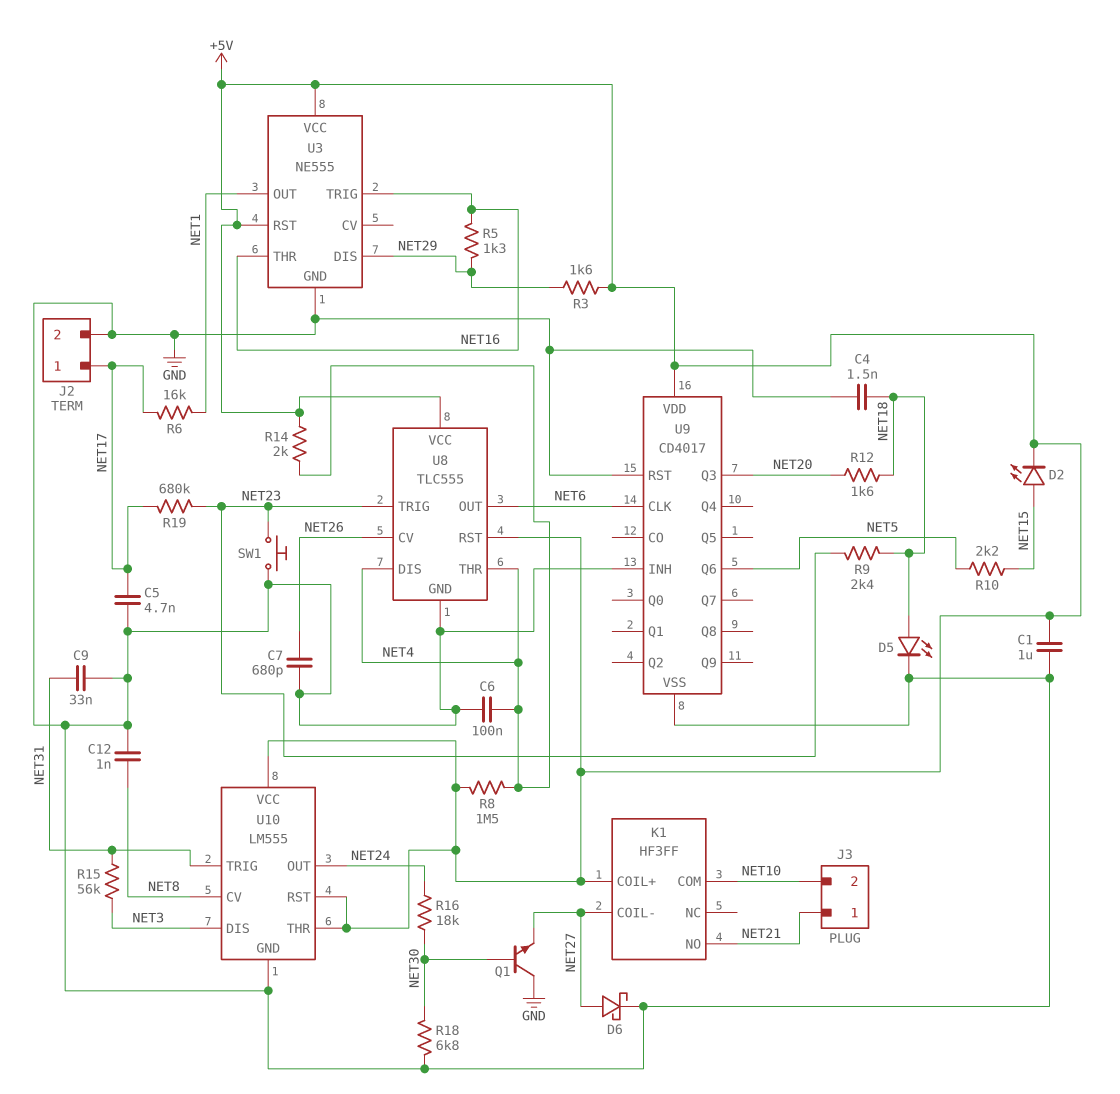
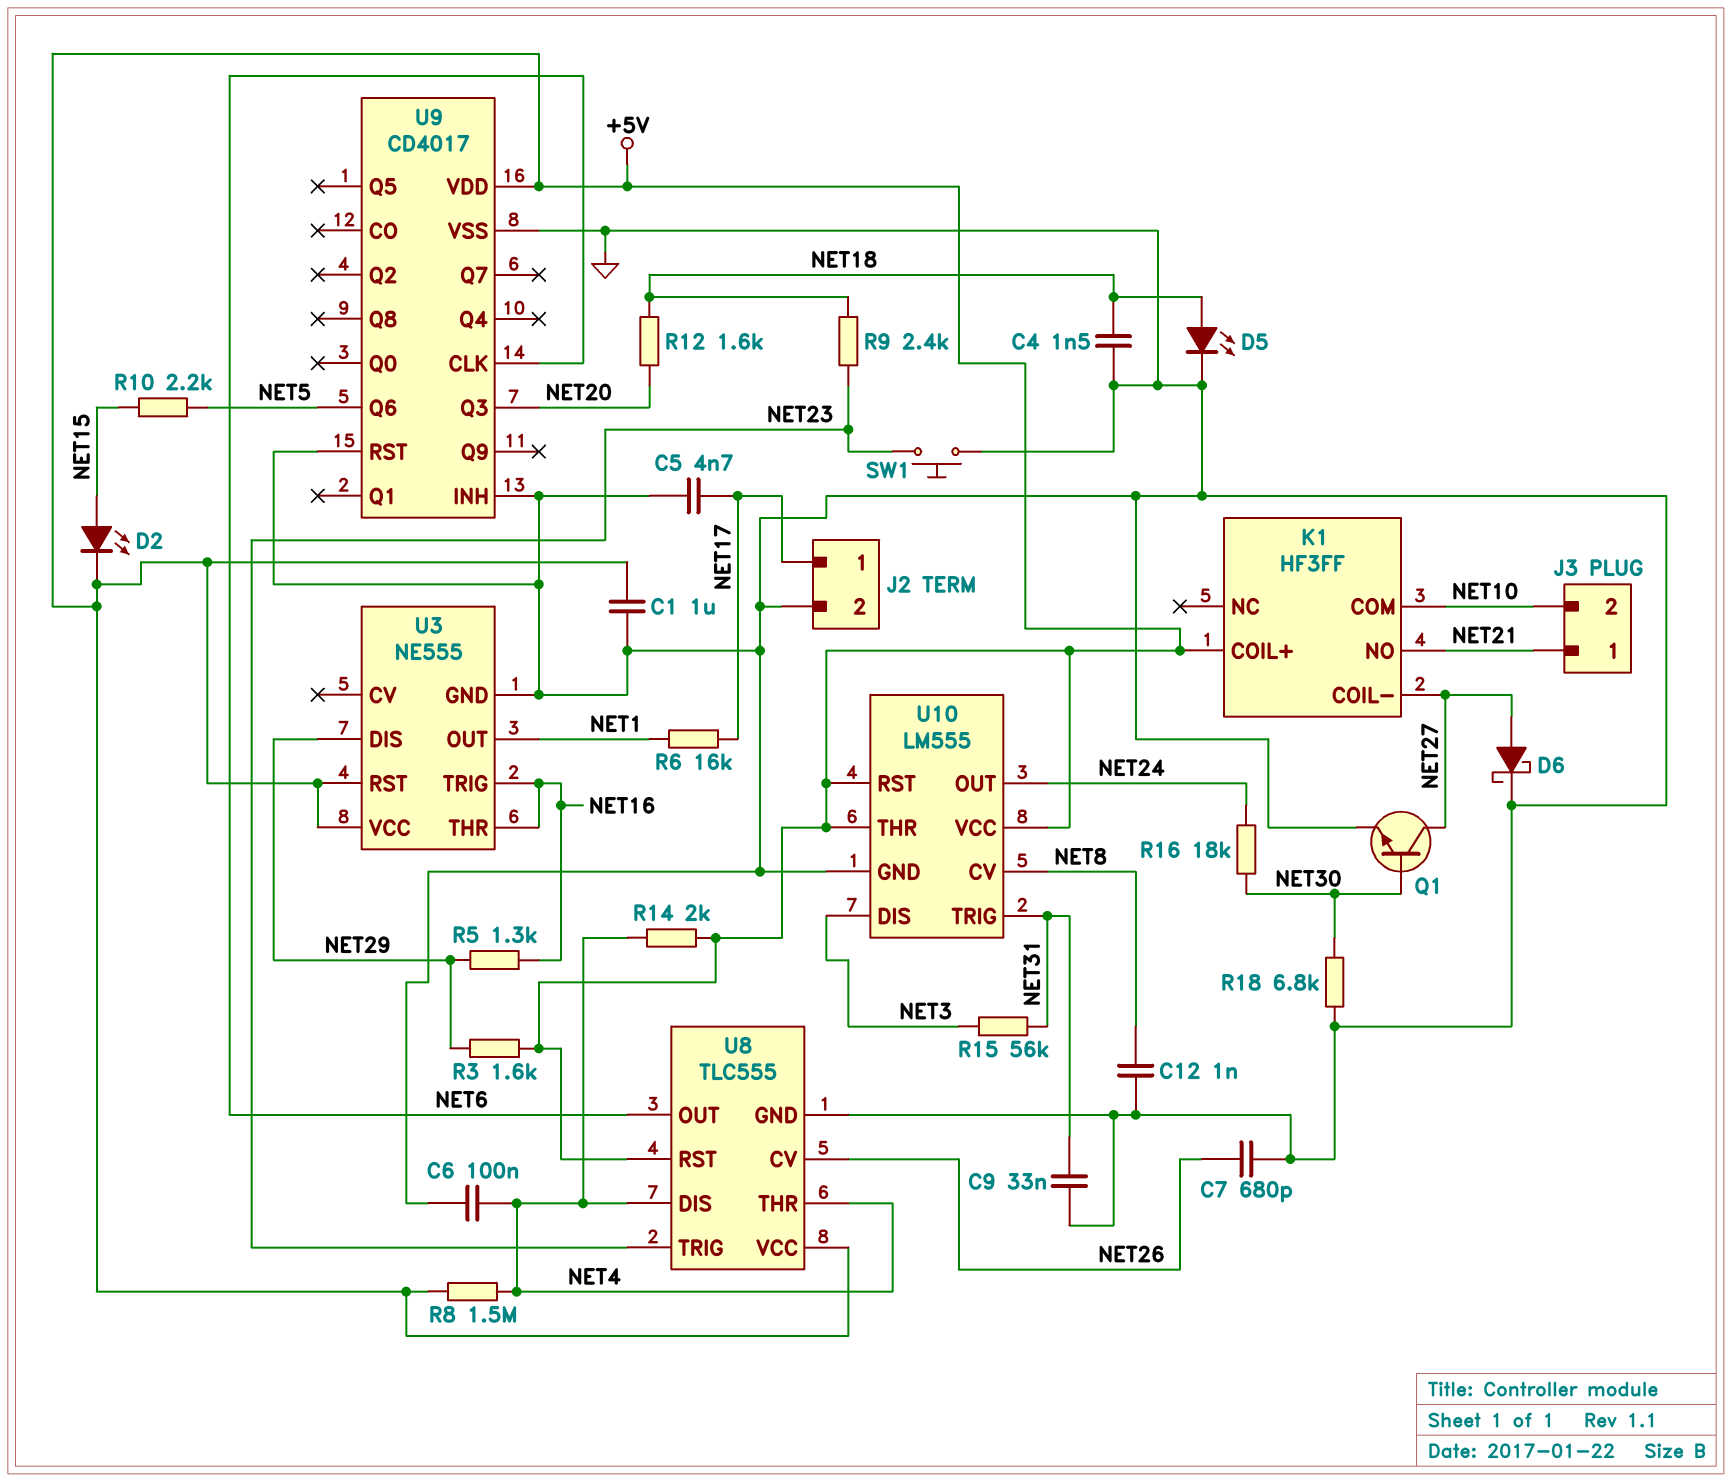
Q1: NPN (B NET30, C GND, E NET27) -> NPN (B NET30, C NET27, E GND)
R19: 680k (NET17, NET23) -> none

